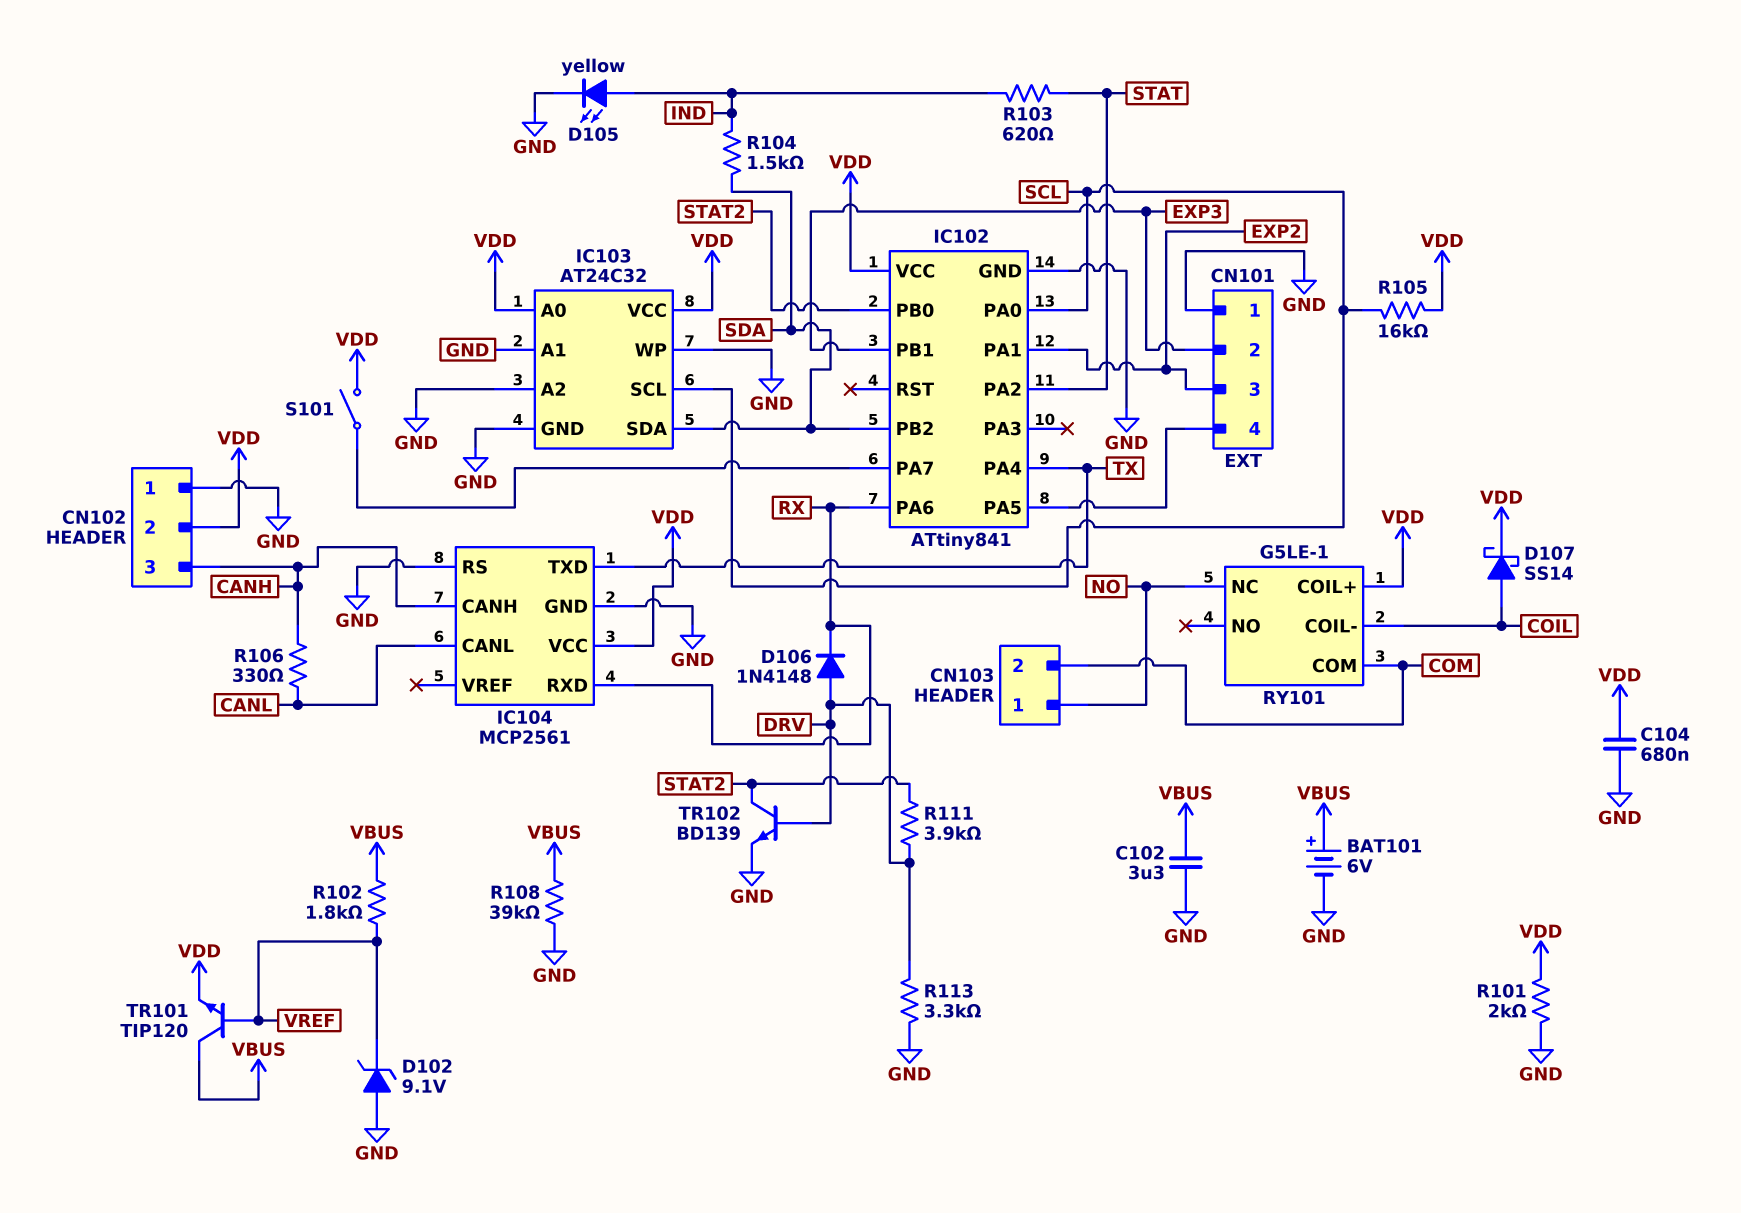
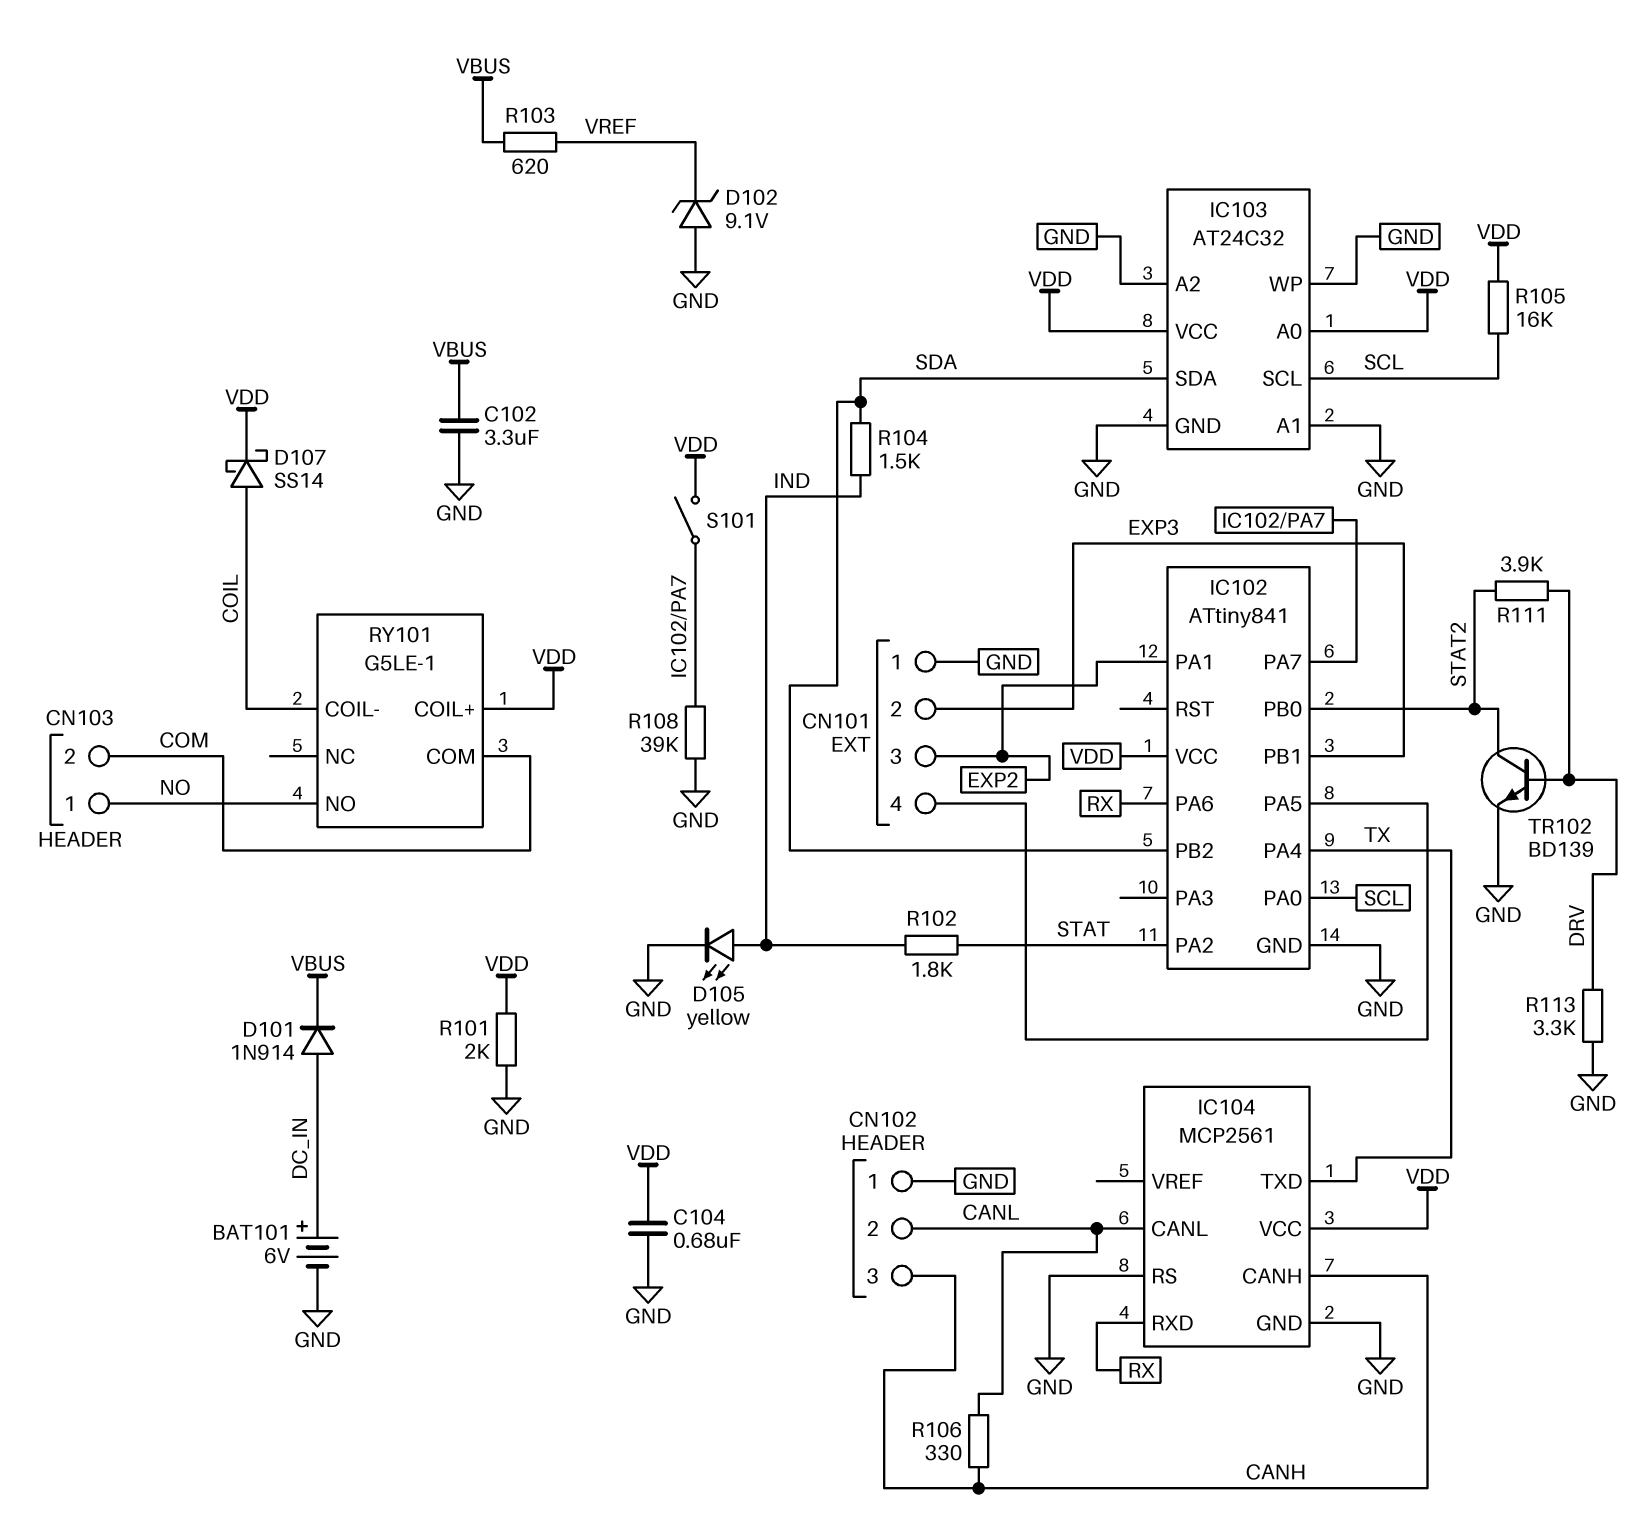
BAT101: 6V (plus VBUS, minus GND) -> 6V (plus DC_IN, minus GND)
CN102 pin 2: VDD -> CANL
D101: none -> diode 1N914 (A DC_IN, K VBUS)
D106: diode 1N4148 (A DRV, K RX) -> none
R102: 1.8k (VBUS, VREF) -> 1.8k (IND, STAT)
R103: 620 (IND, STAT) -> 620 (VBUS, VREF)
R108: 39k (GND, VBUS) -> 39k (GND, IC102/PA7)
RY101 pin NC: NO -> none
RY101 pin NO: none -> NO
TR101: NPN TIP120 (B VREF, C VBUS, E VDD) -> none

